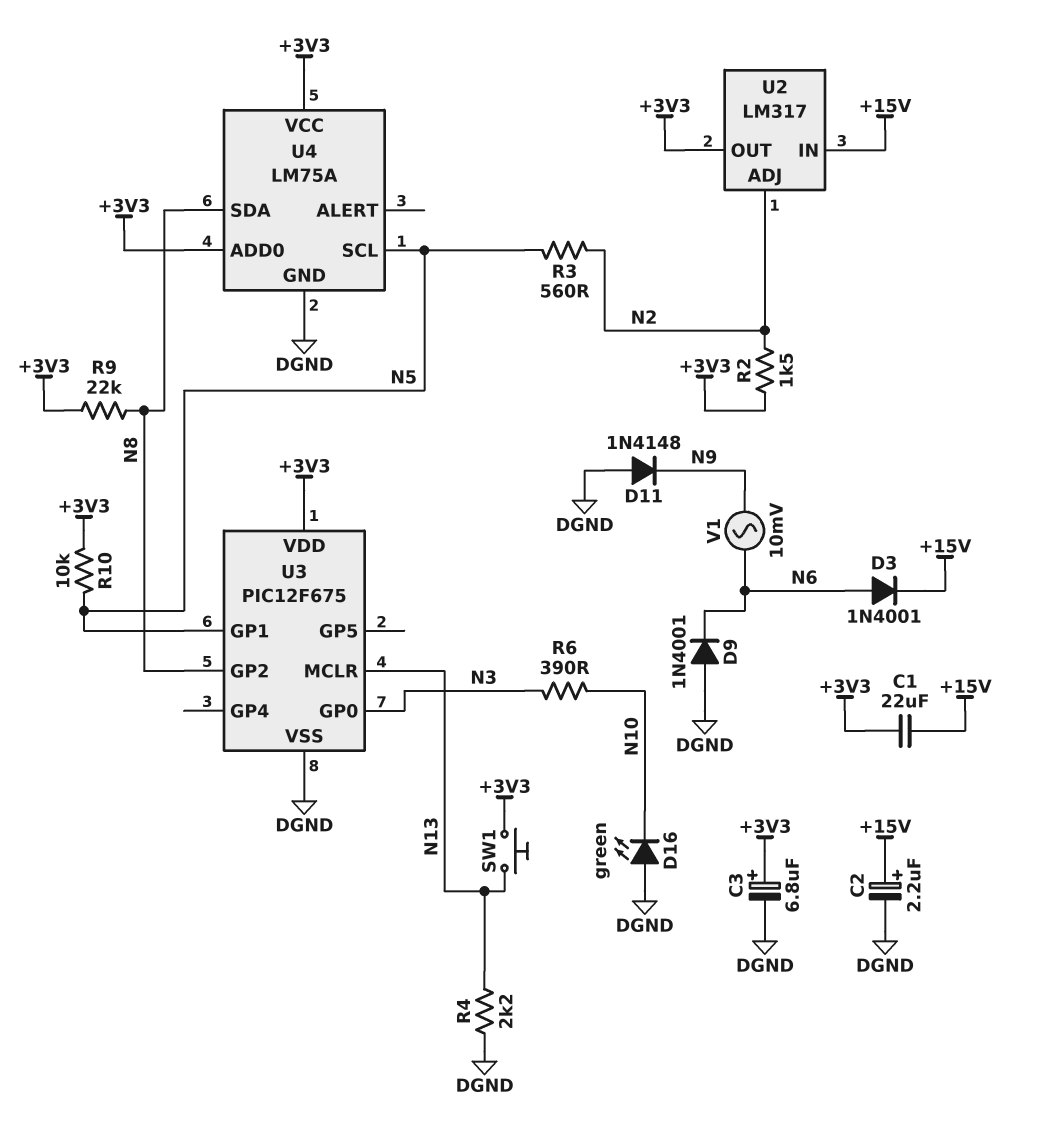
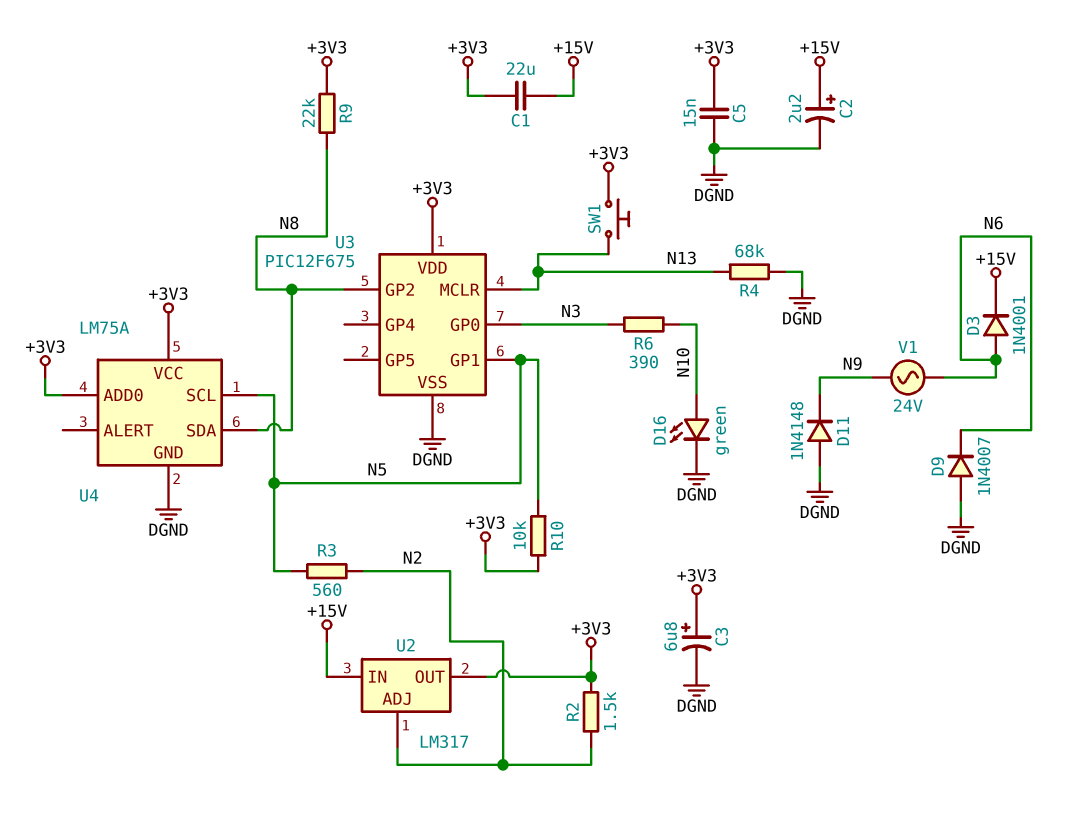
C5: none -> 15nF (+3V3, DGND)
D9: diode 1N4001 (A DGND, K N6) -> diode 1N4007 (A DGND, K N6)
D16: LED green (A DGND, K N10) -> LED green (A N10, K DGND)
R4: 2.2k (DGND, N13) -> 68k (DGND, N13)
V1: AC 10mV (N6, N9) -> AC 24V (N6, N9)

